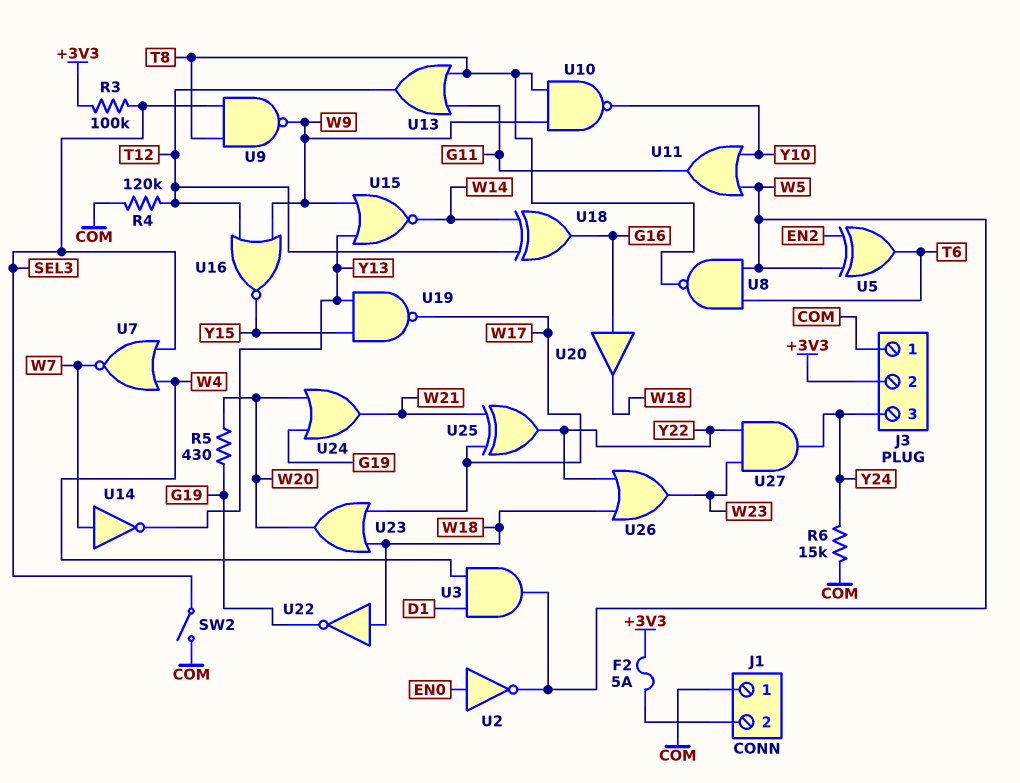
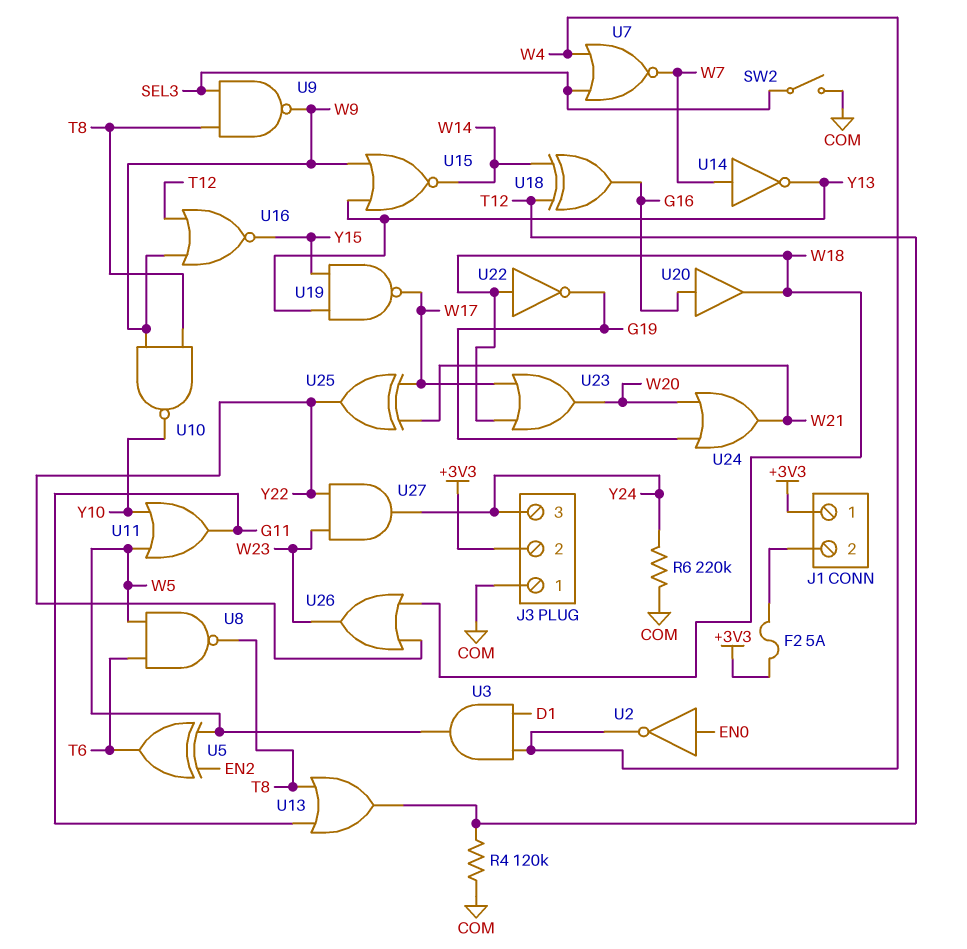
J1 pin 1: COM -> +3V3
R3: 100k (+3V3, SEL3) -> none
R5: 430 (G19, W20) -> none
R6: 15k (COM, Y24) -> 220k (COM, Y24)
U2: NOT (in EN0, out W5) -> NOT (in EN0, out W4)

